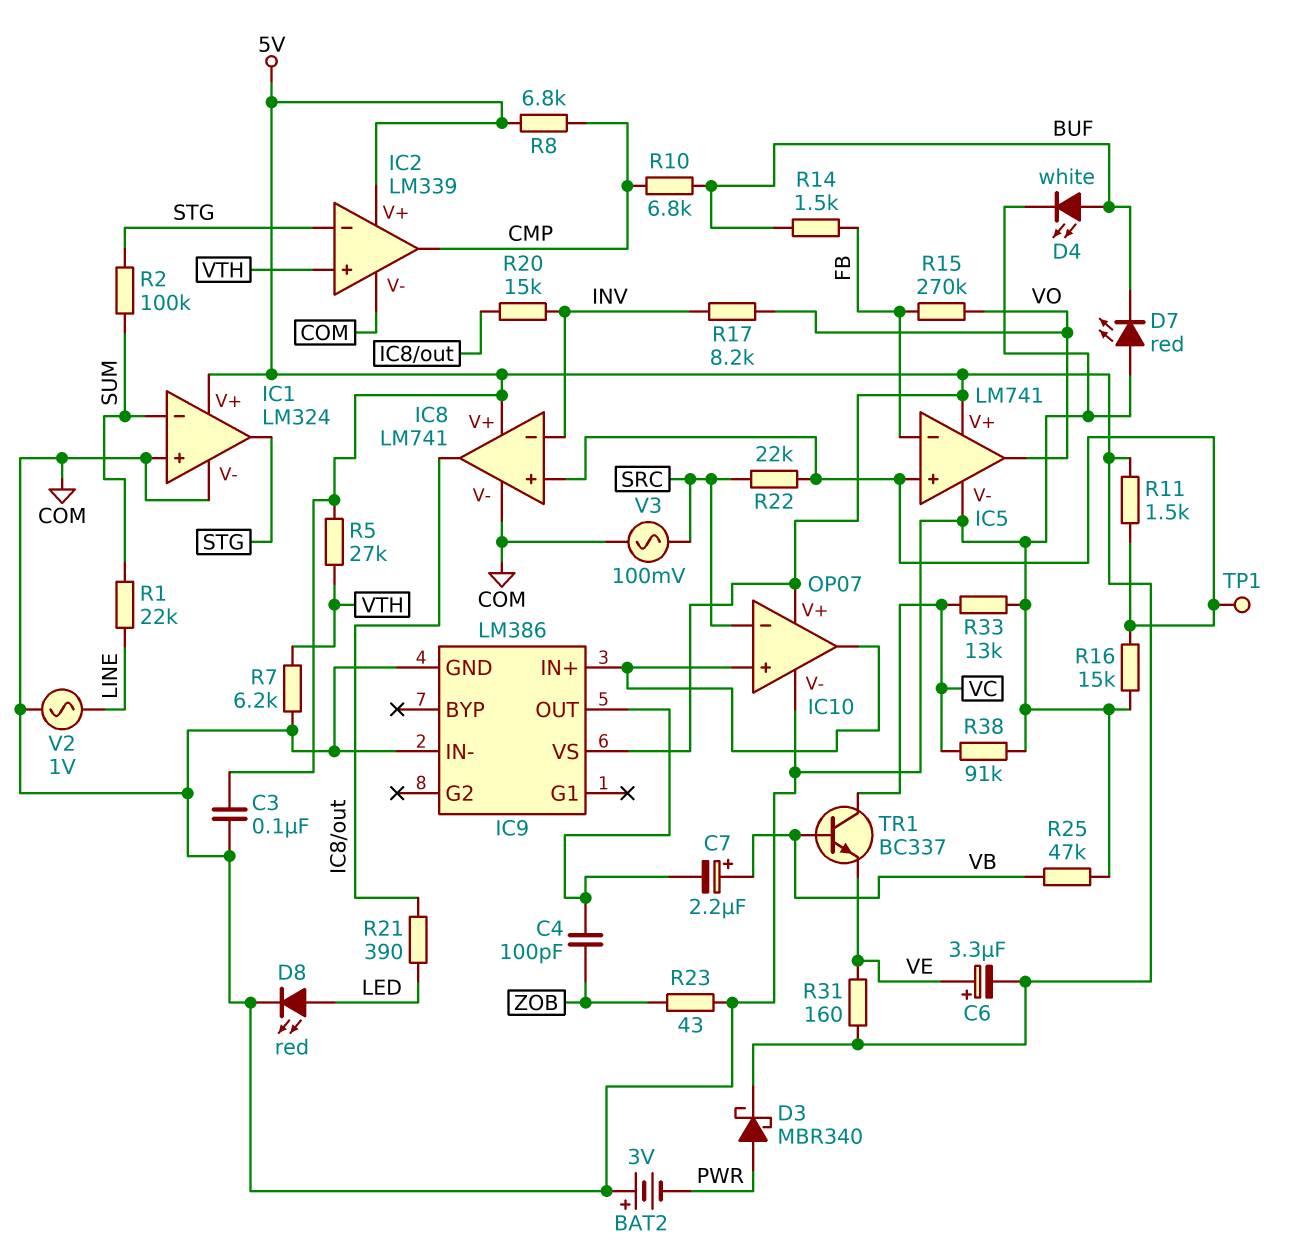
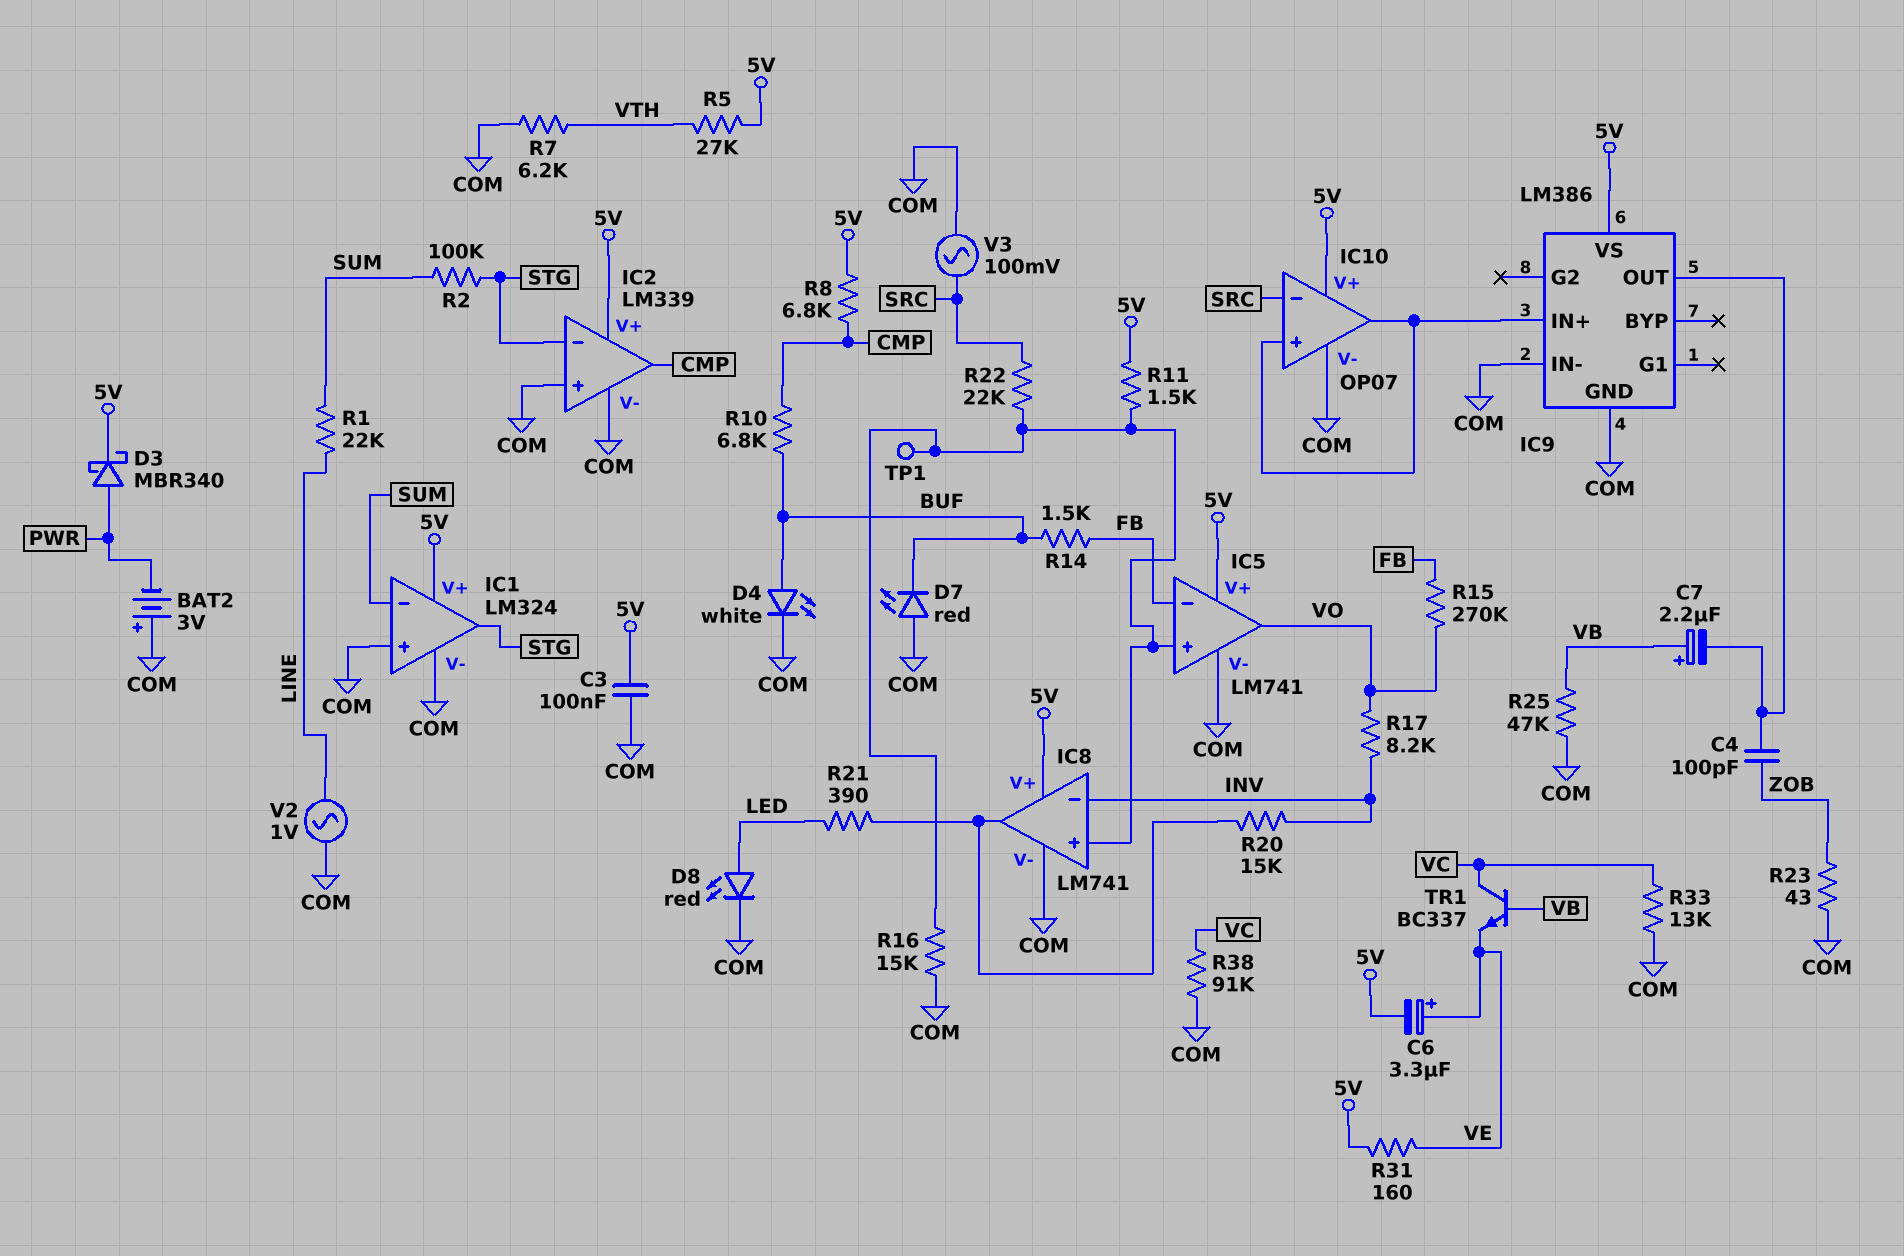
IC2 pin in+: VTH -> COM

